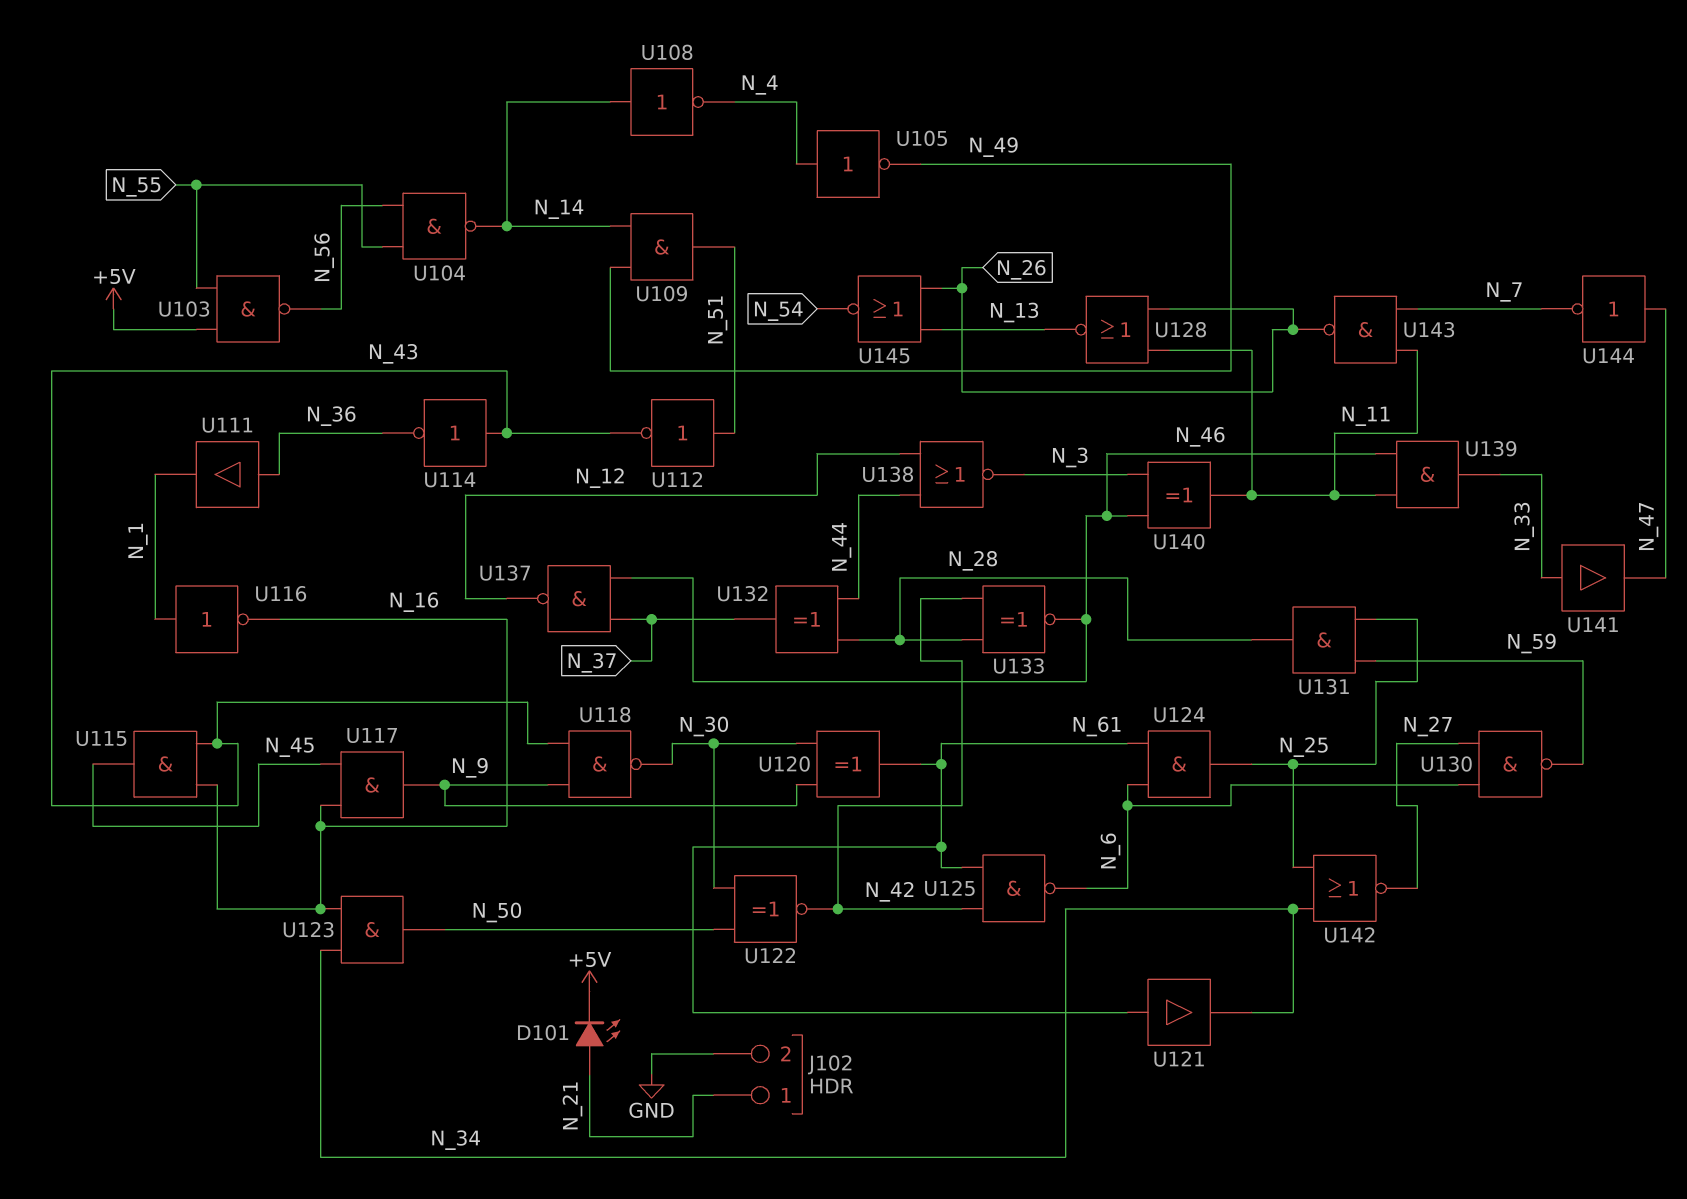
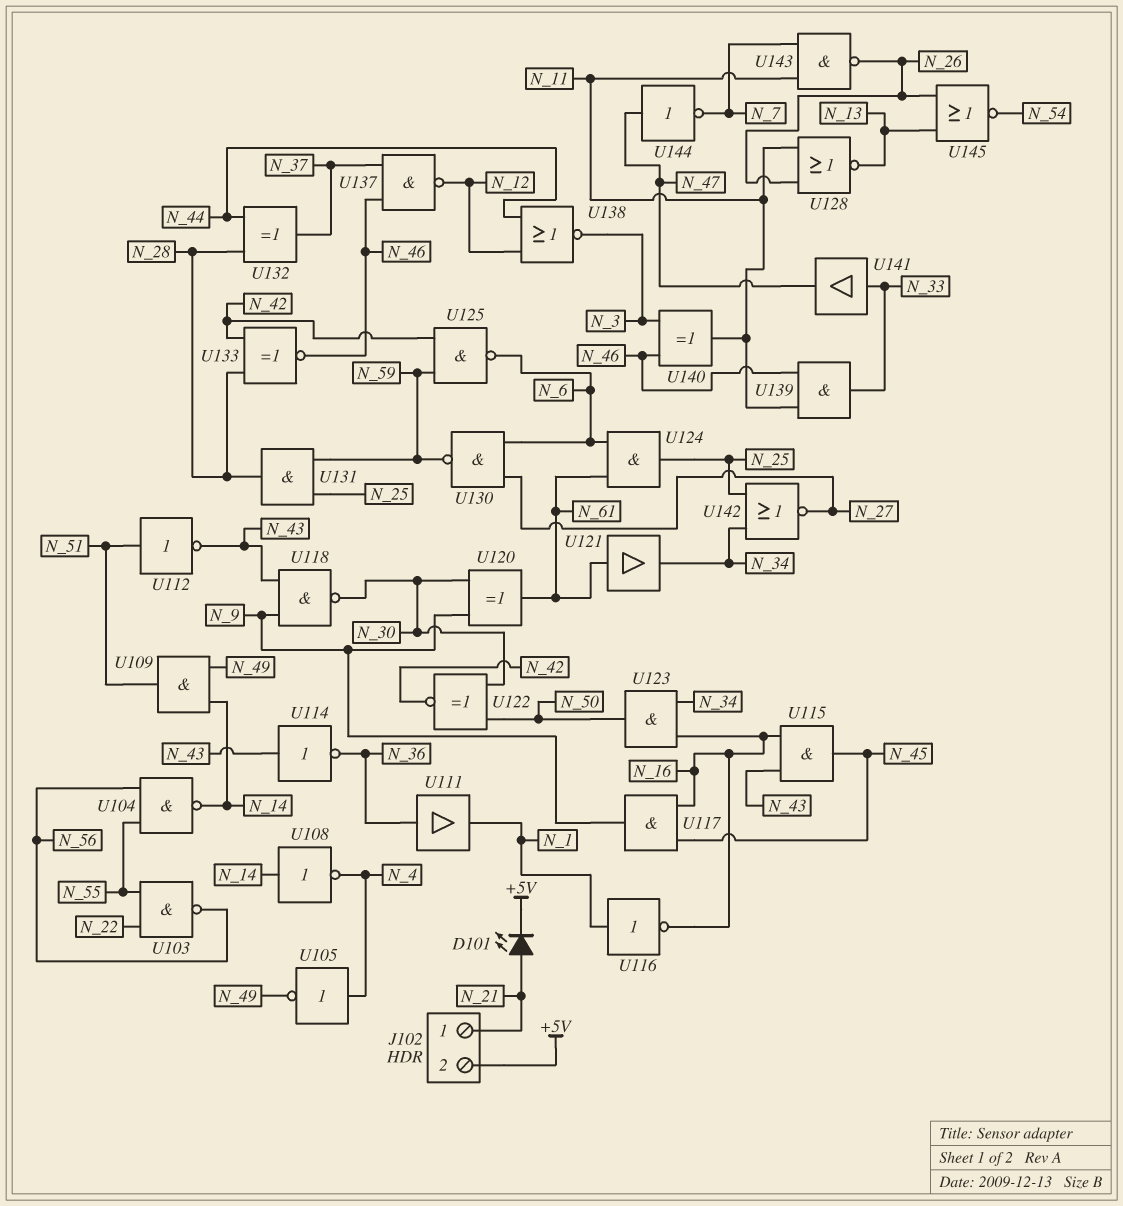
J102 pin 2: GND -> +5V
U103: NAND (in +5V, in N_55, out N_56) -> NAND (in N_22, in N_55, out N_56)
U125: NAND (in N_42, in N_61, out N_6) -> NAND (in N_42, in N_59, out N_6)

